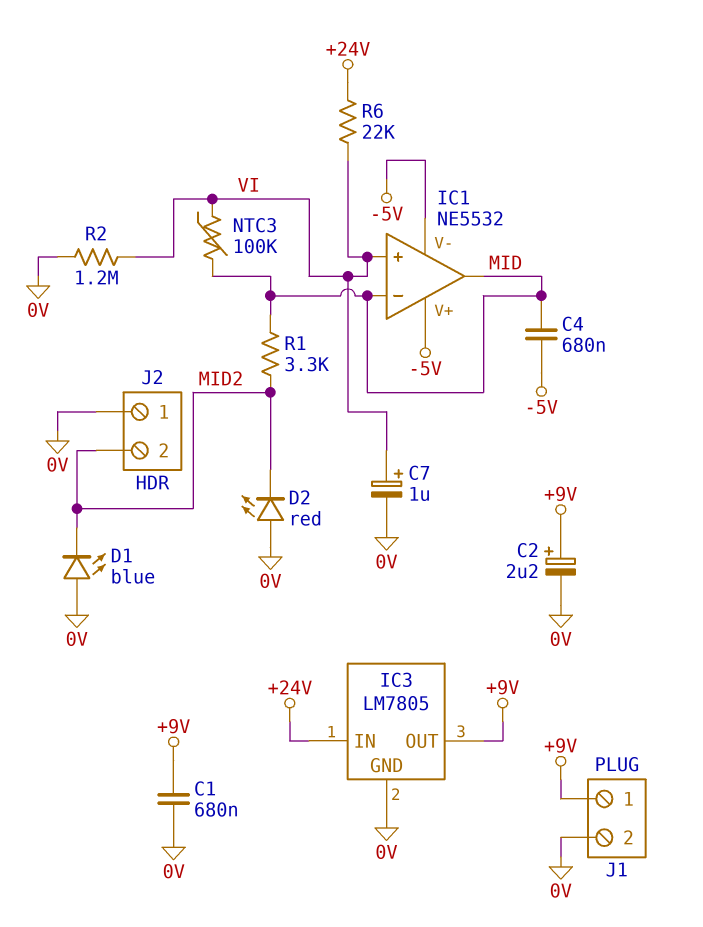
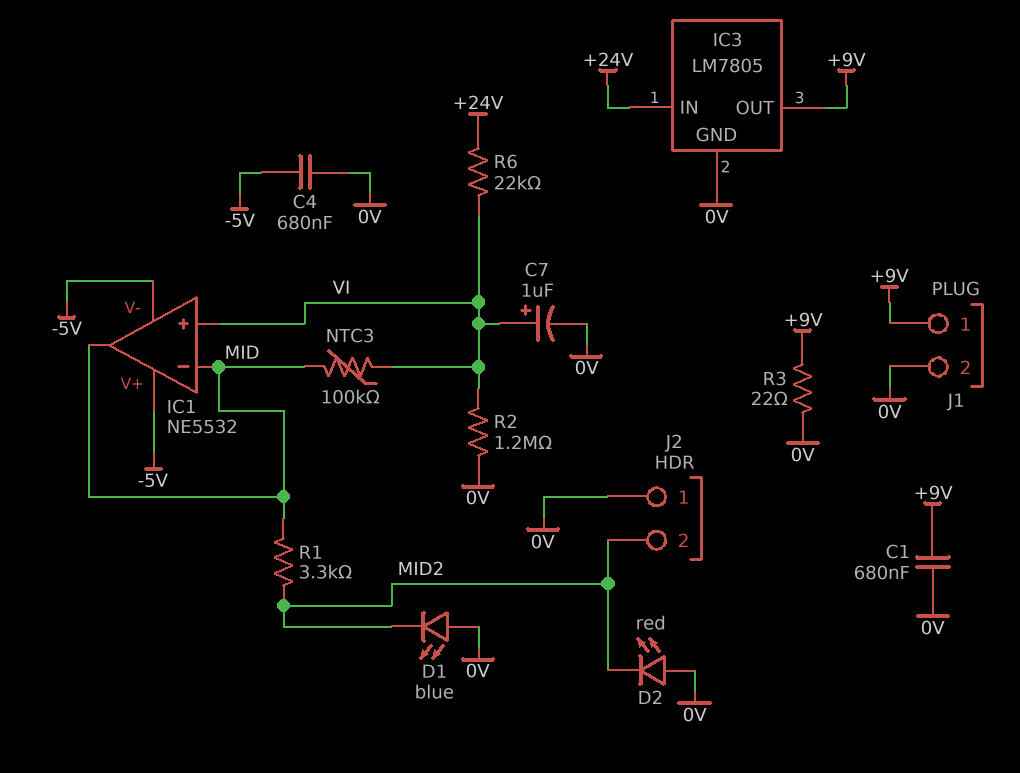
C2: 2.2uF (plus +9V, minus 0V) -> none
C4: 680nF (-5V, MID) -> 680nF (-5V, 0V)
R3: none -> 22 (+9V, 0V)

